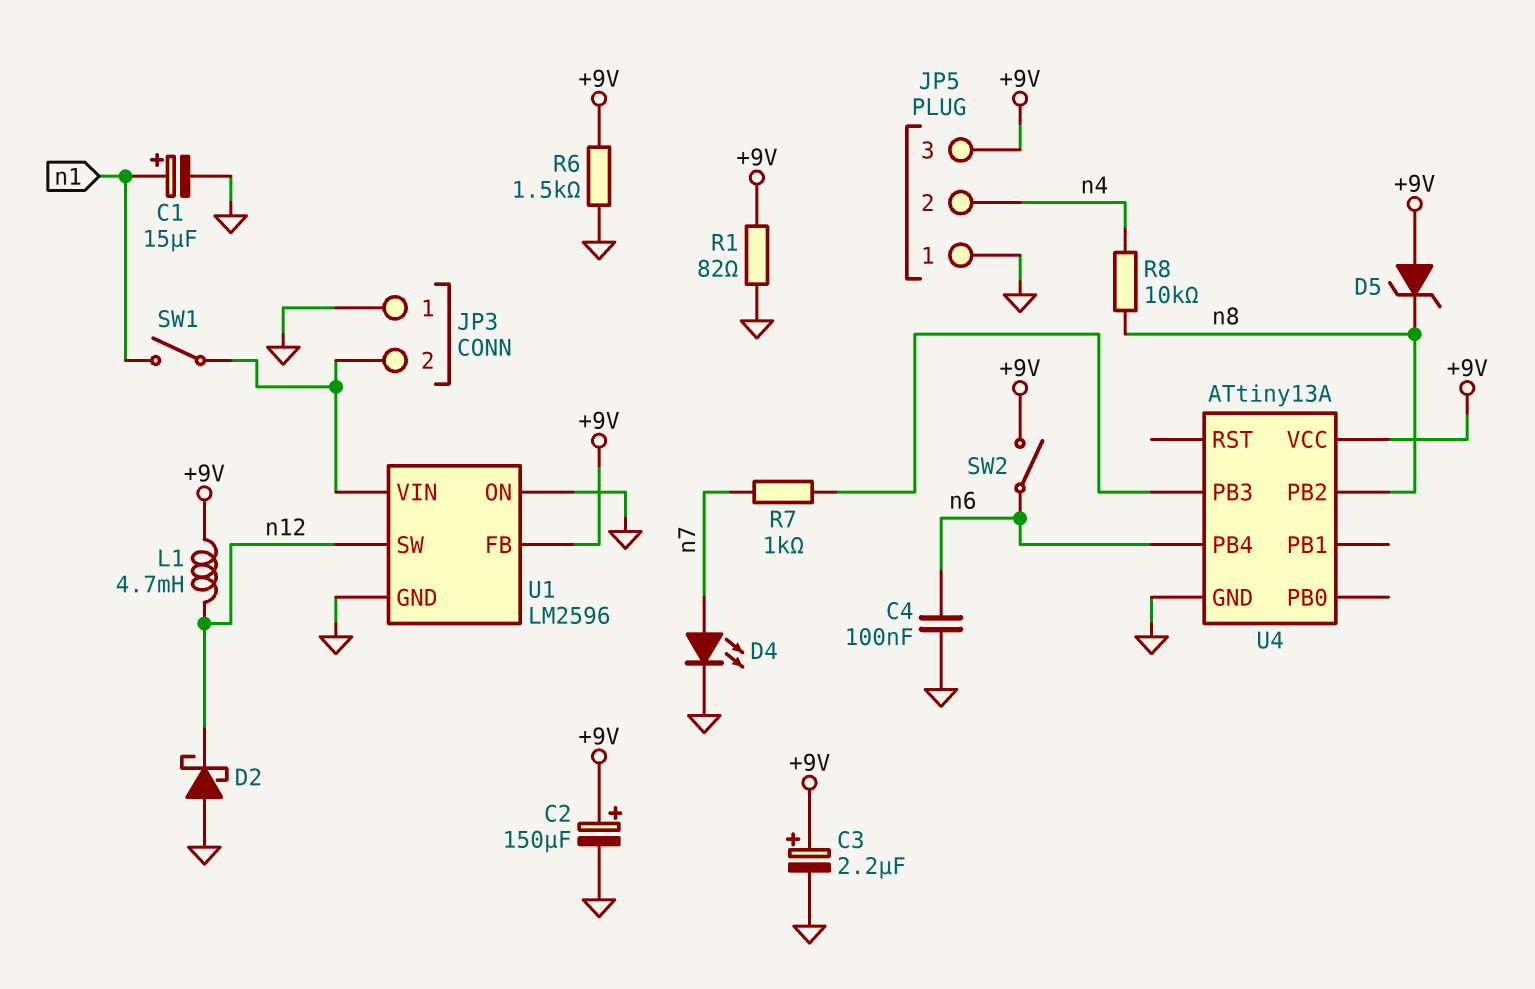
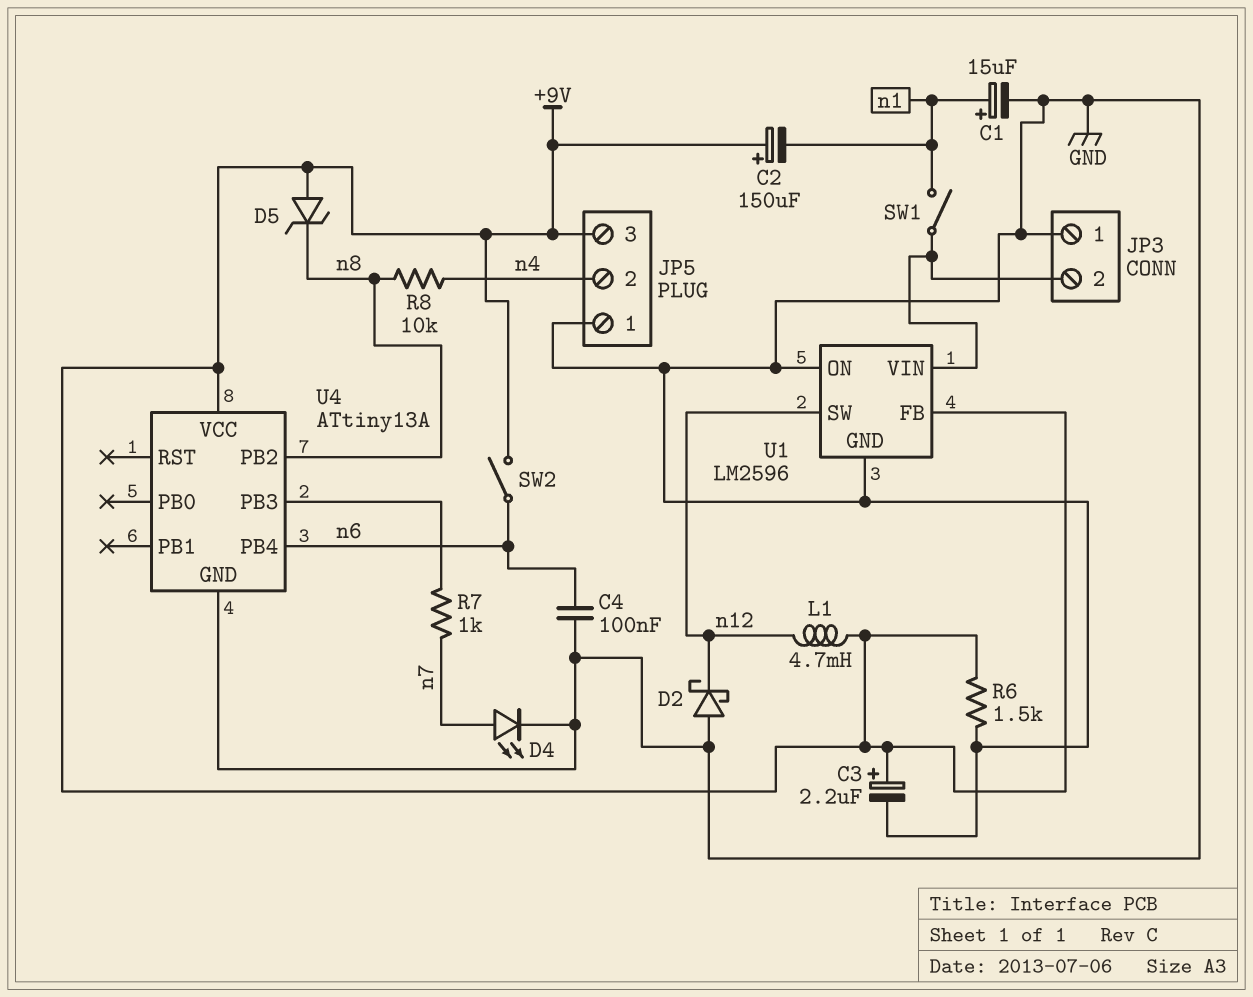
C2: 150uF (plus +9V, minus GND) -> 150uF (plus +9V, minus n1)
R1: 82 (+9V, GND) -> none

